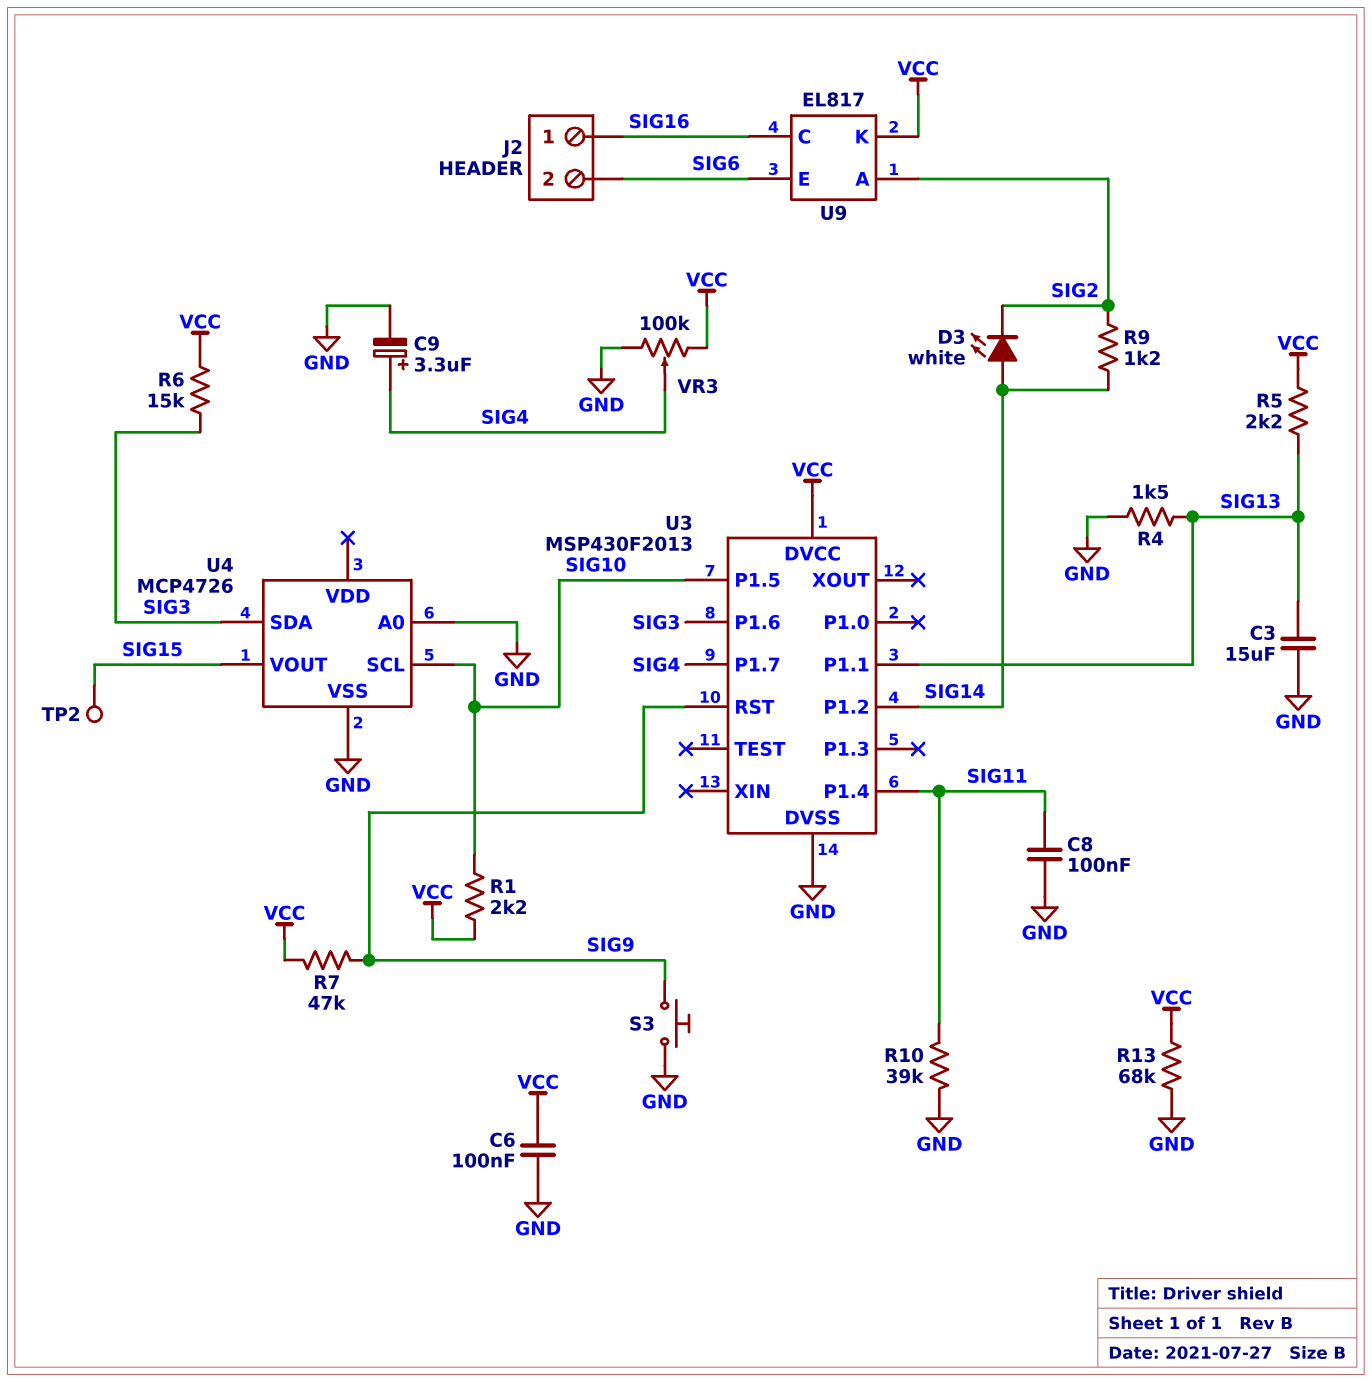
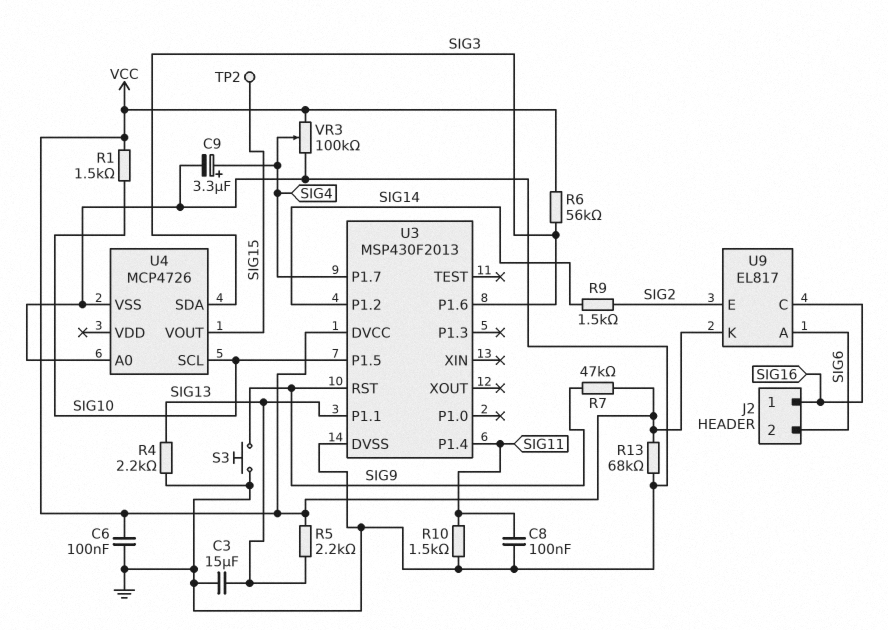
D3: LED white (A SIG14, K SIG2) -> none
R1: 2.2k (SIG10, VCC) -> 1.5k (SIG10, VCC)
R4: 1.5k (GND, SIG13) -> 2.2k (GND, SIG13)
R6: 15k (SIG3, VCC) -> 56k (SIG3, VCC)
R9: 1.2k (SIG2, SIG14) -> 1.5k (SIG2, SIG14)
R10: 39k (GND, SIG11) -> 1.5k (GND, SIG11)
U9 pin A: SIG2 -> SIG6
U9 pin E: SIG6 -> SIG2

